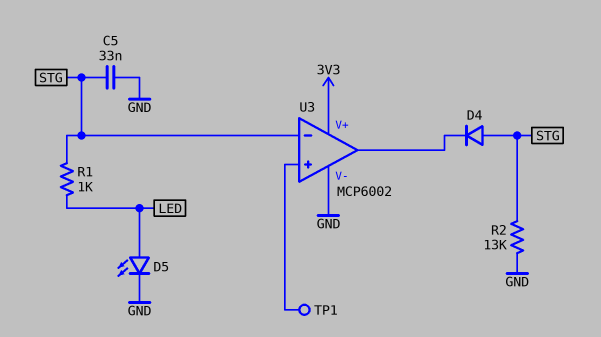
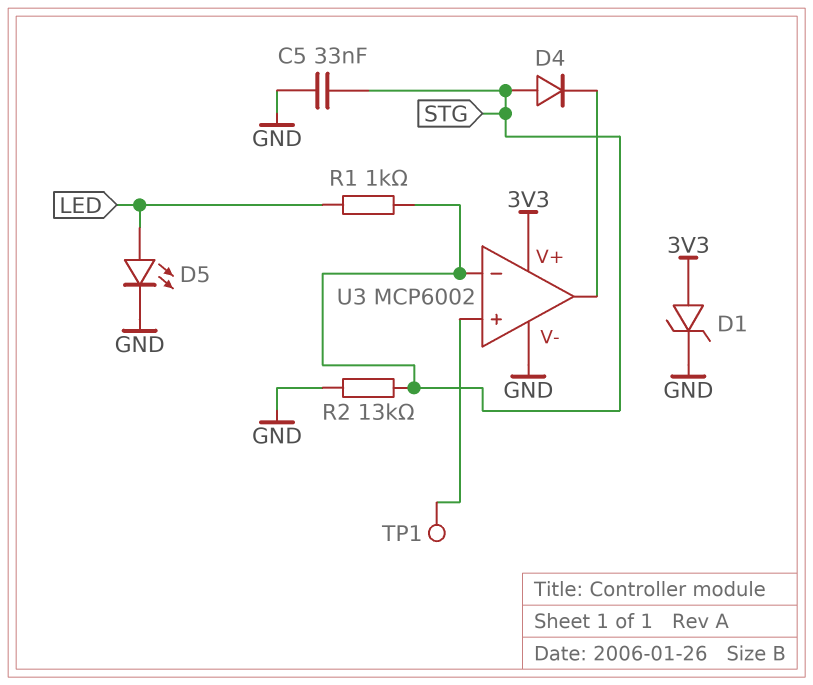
D1: none -> zener (A 3V3, K GND)

